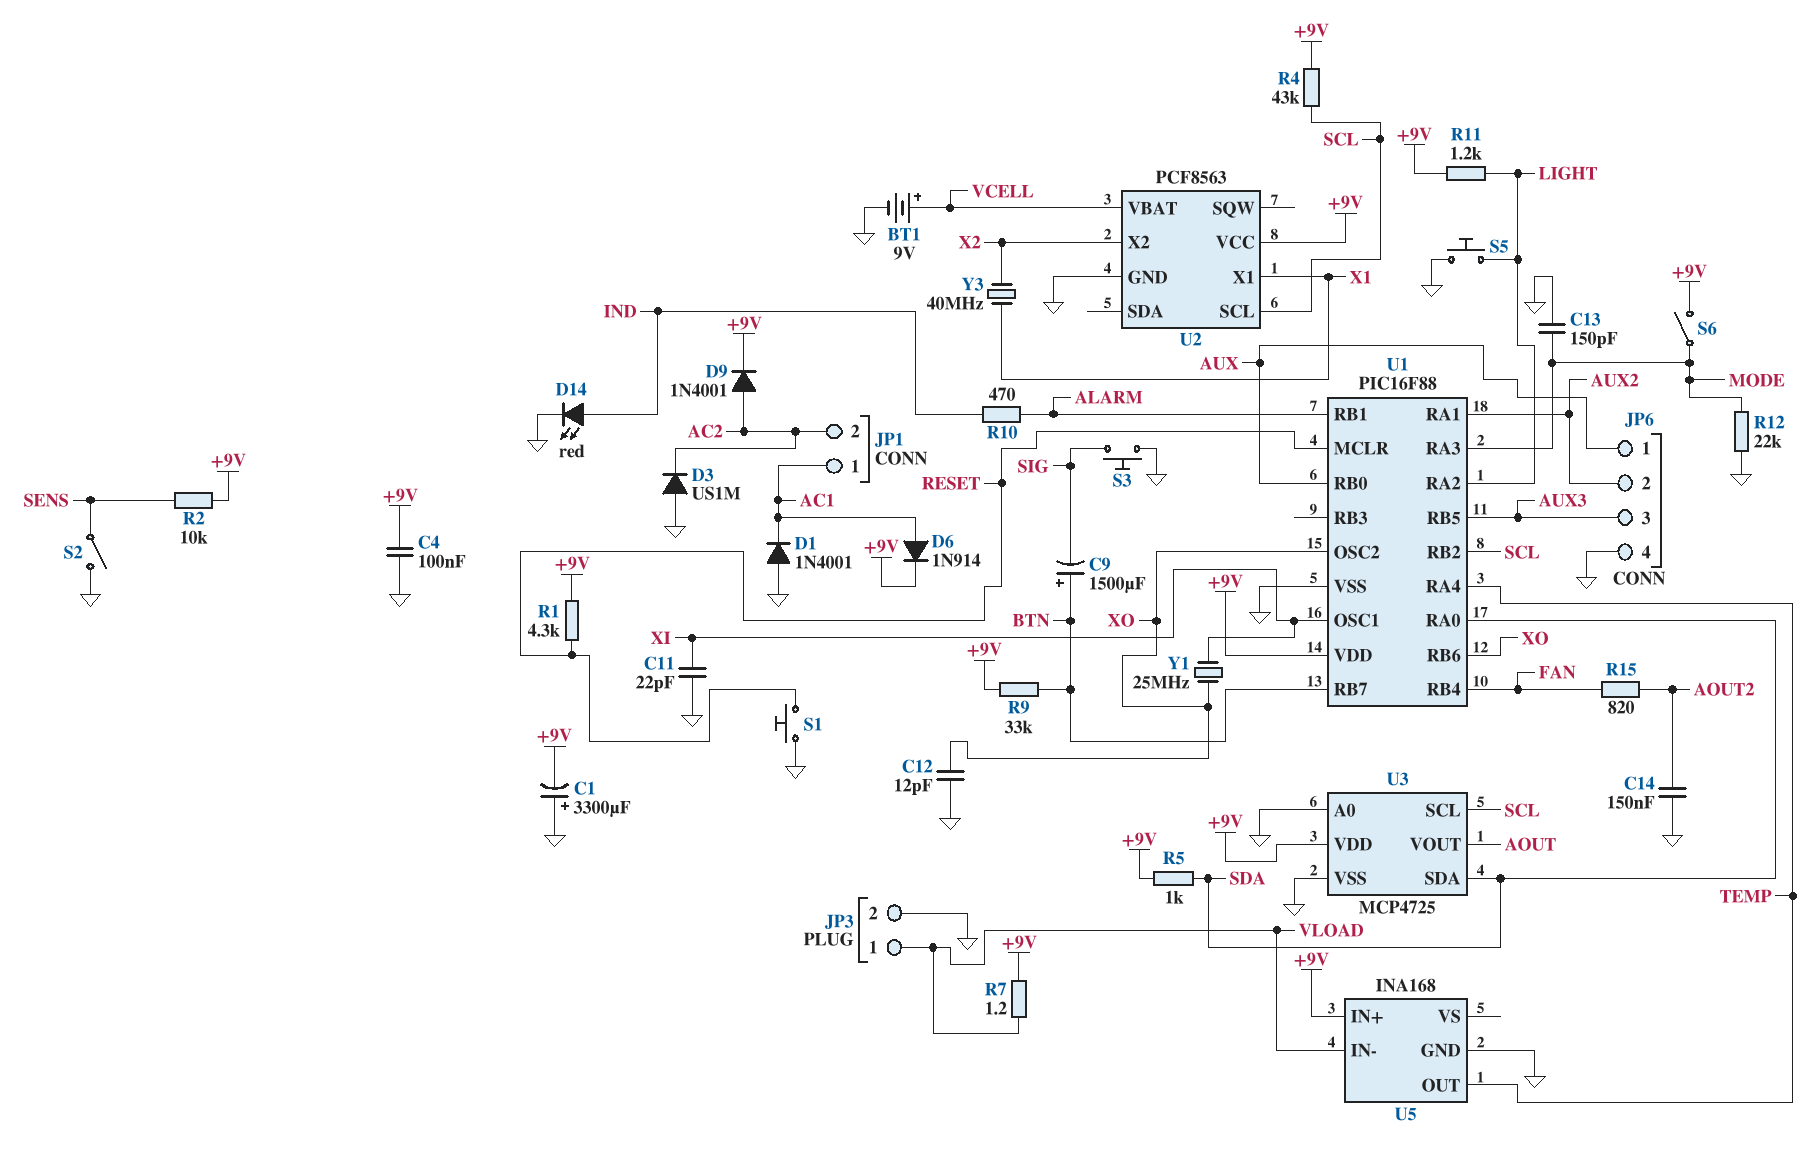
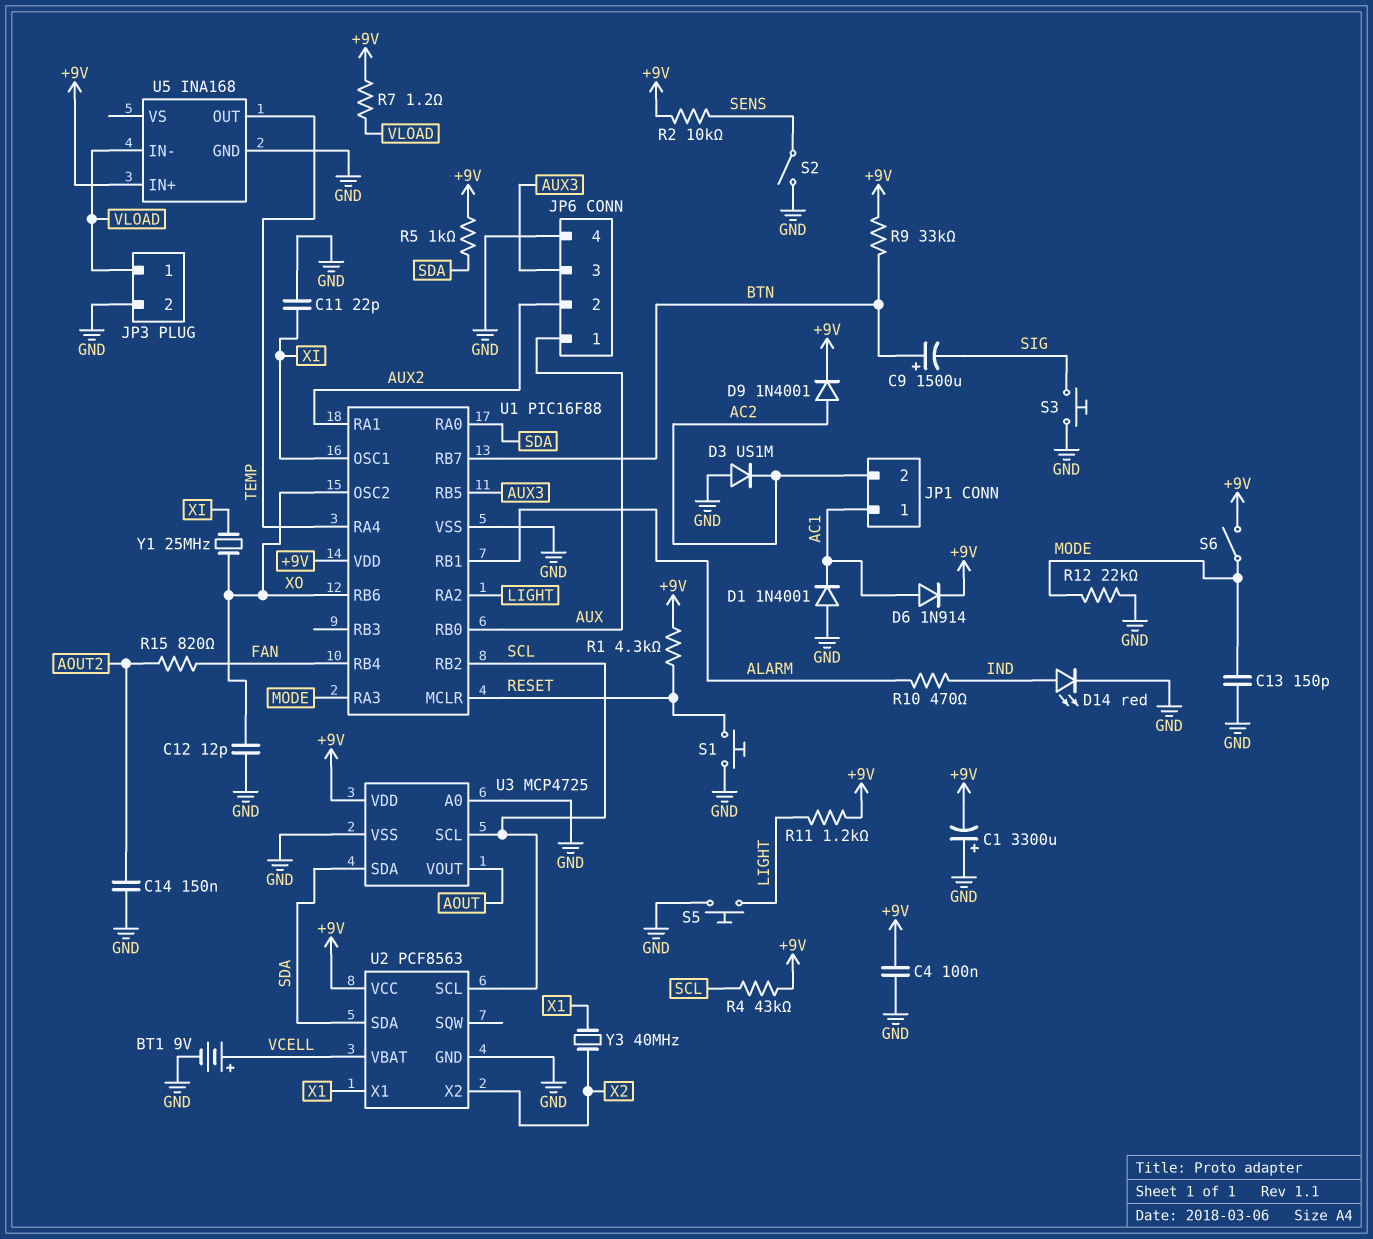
U2 pin SDA: none -> SDA

